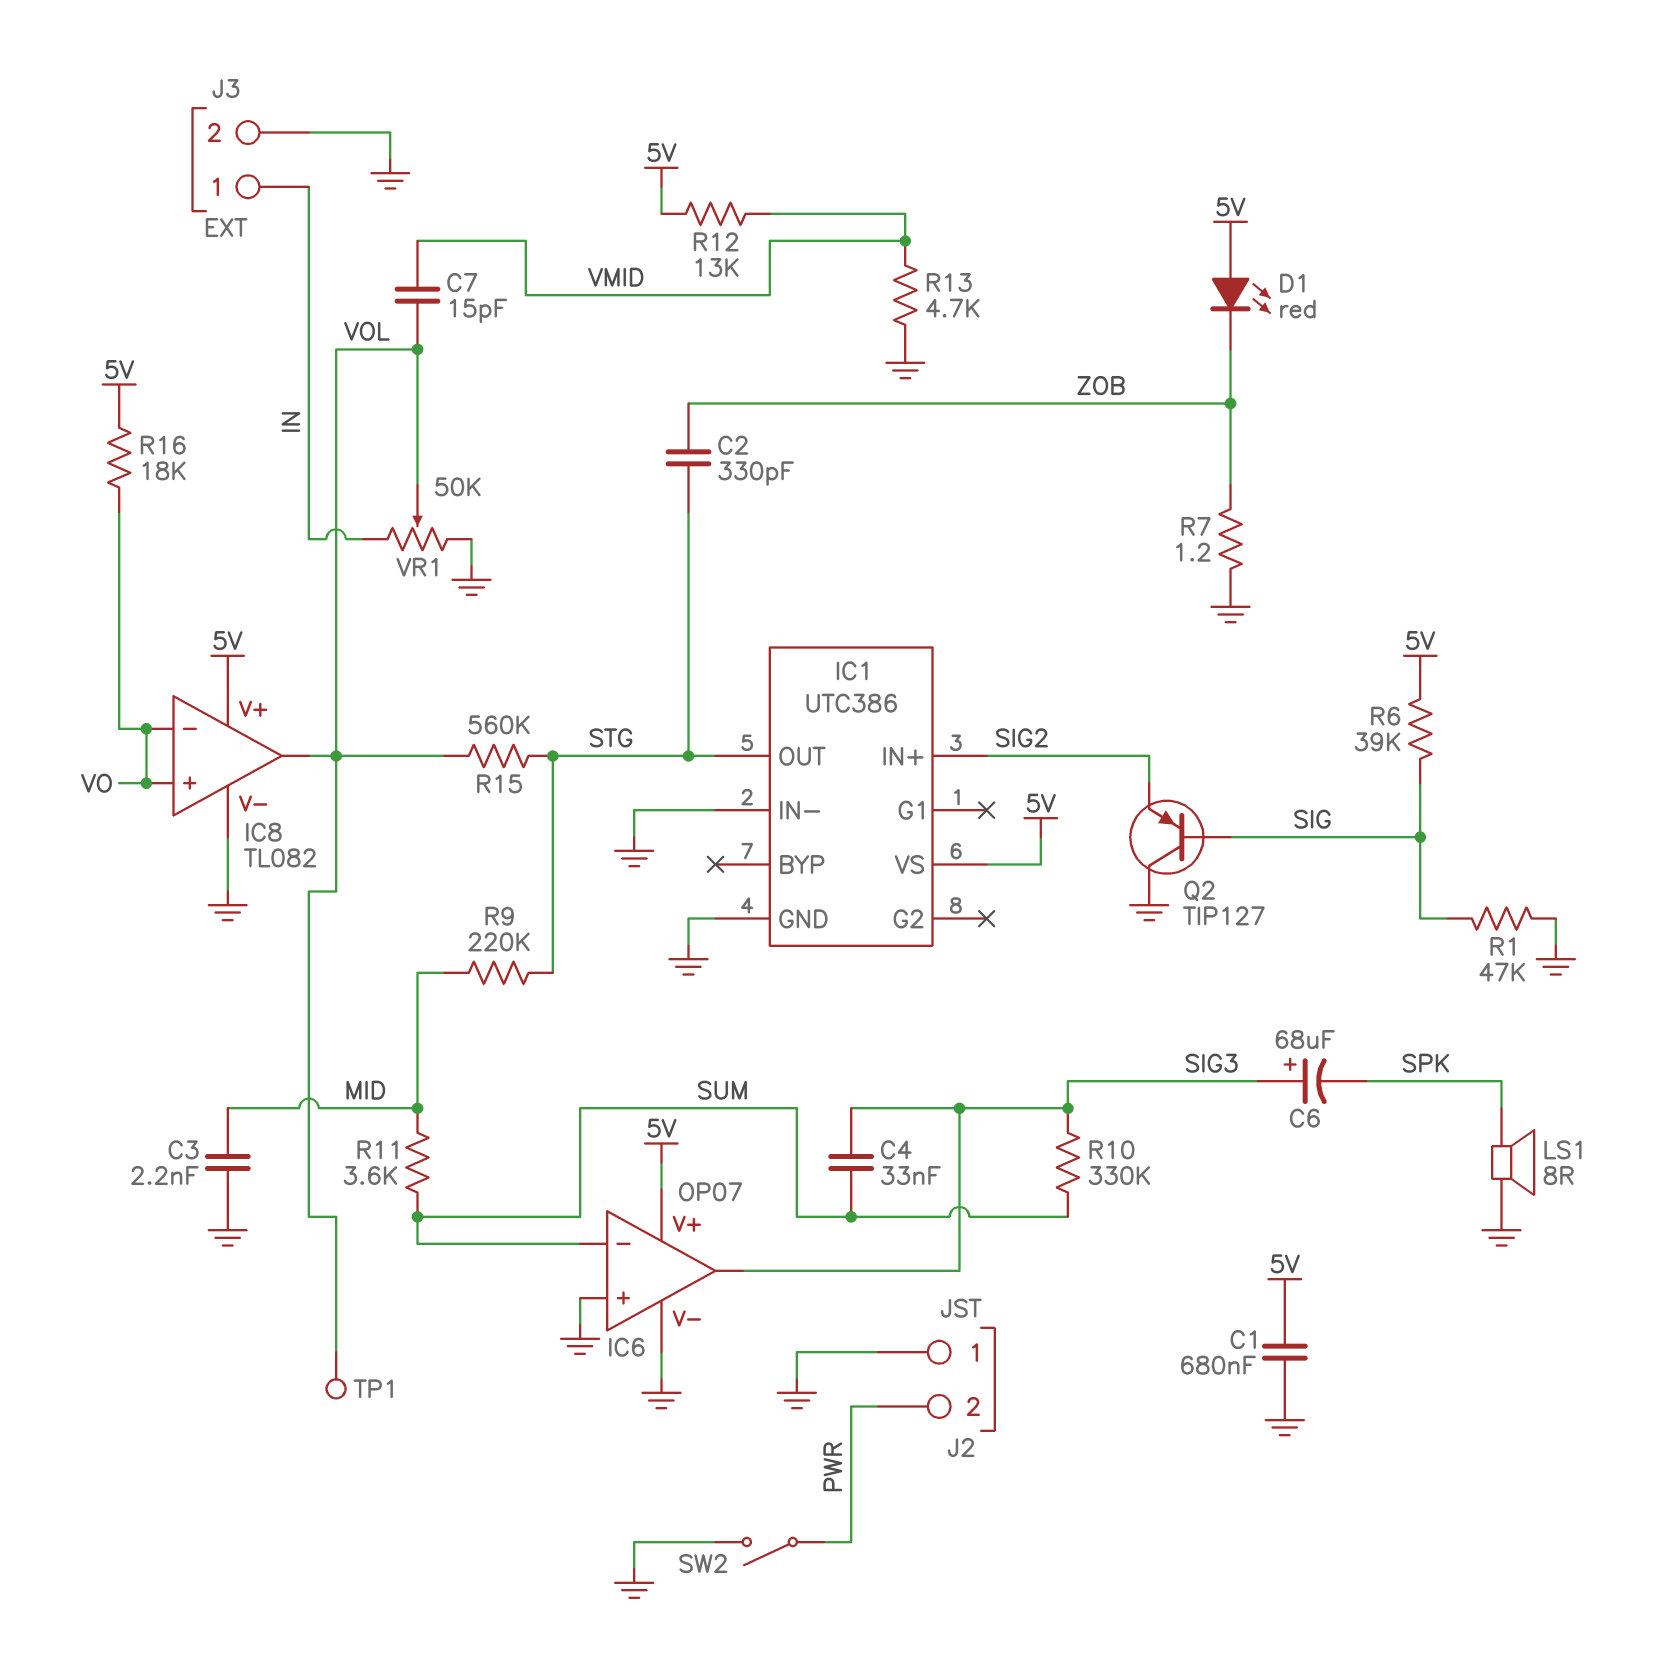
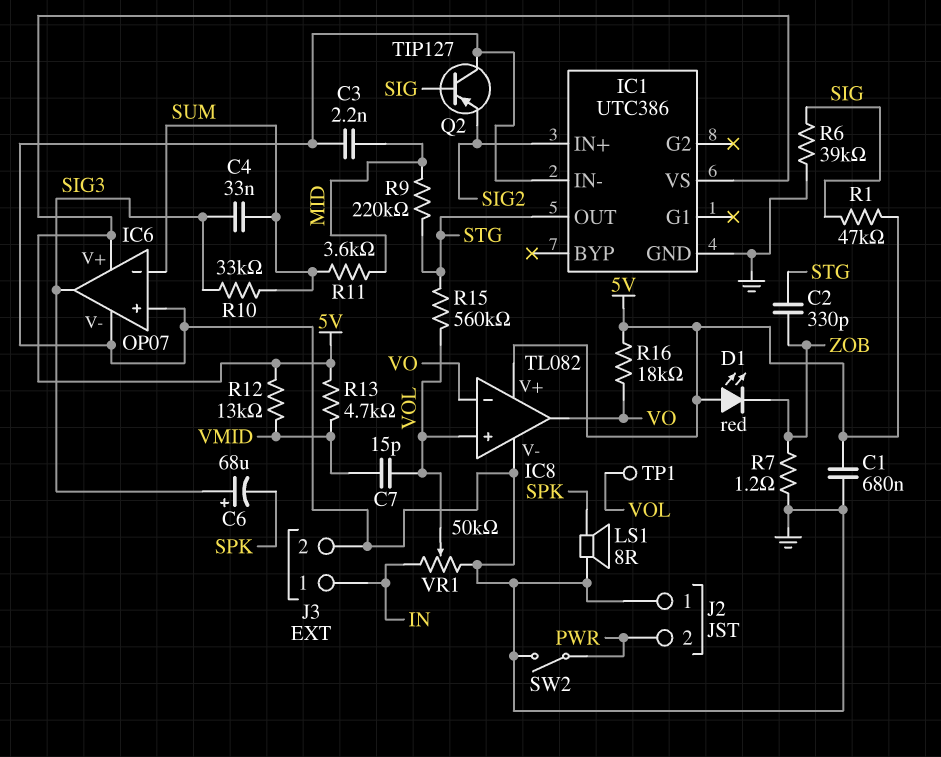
IC8 pin in+: VO -> VOL
IC8 pin out: VOL -> VO
R1: 47k (GND, SIG) -> 47k (5V, SIG)
R6: 39k (5V, SIG) -> 39k (GND, SIG)
R10: 330k (SIG3, SUM) -> 33k (SIG3, SUM)
R13: 4.7k (GND, VMID) -> 4.7k (5V, VMID)

